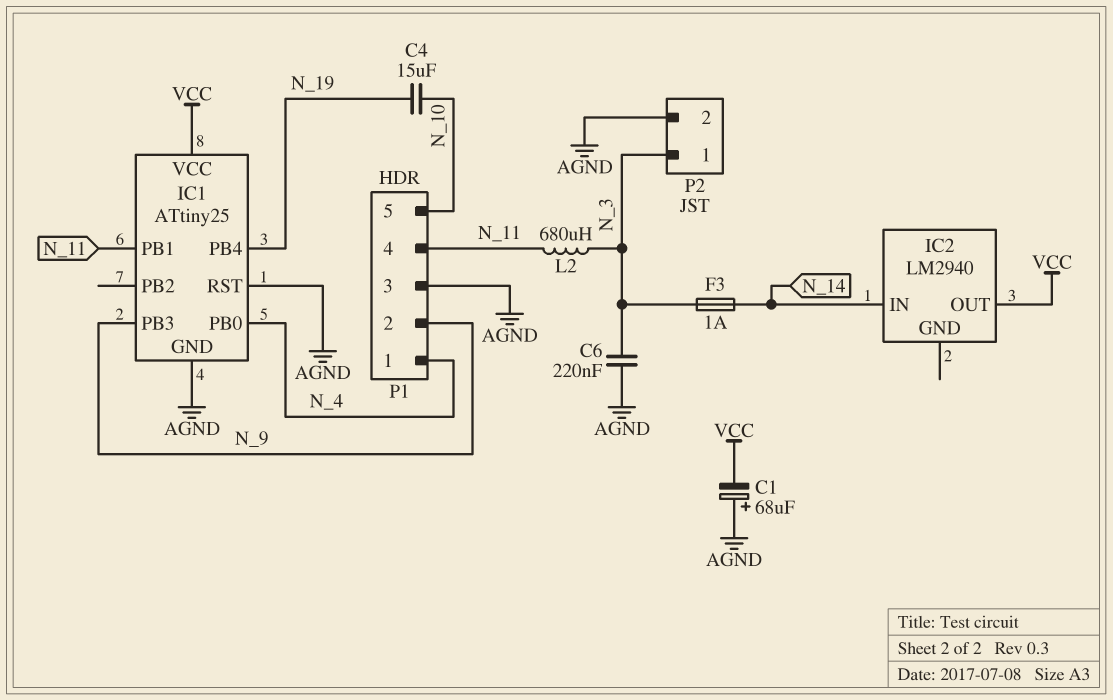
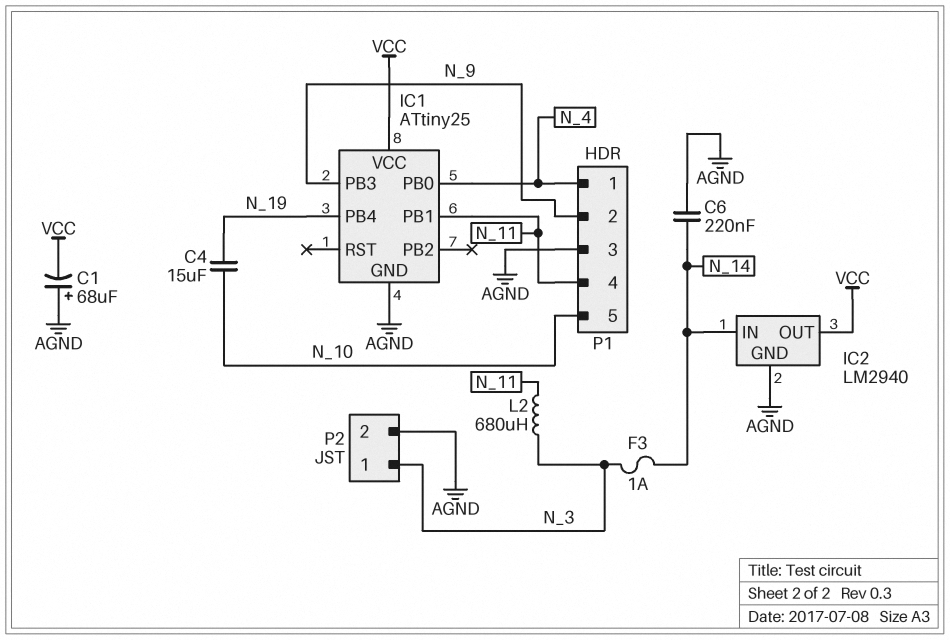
C6: 220nF (AGND, N_3) -> 220nF (AGND, N_14)
IC1 pin RST: AGND -> none
IC2 pin GND: none -> AGND

